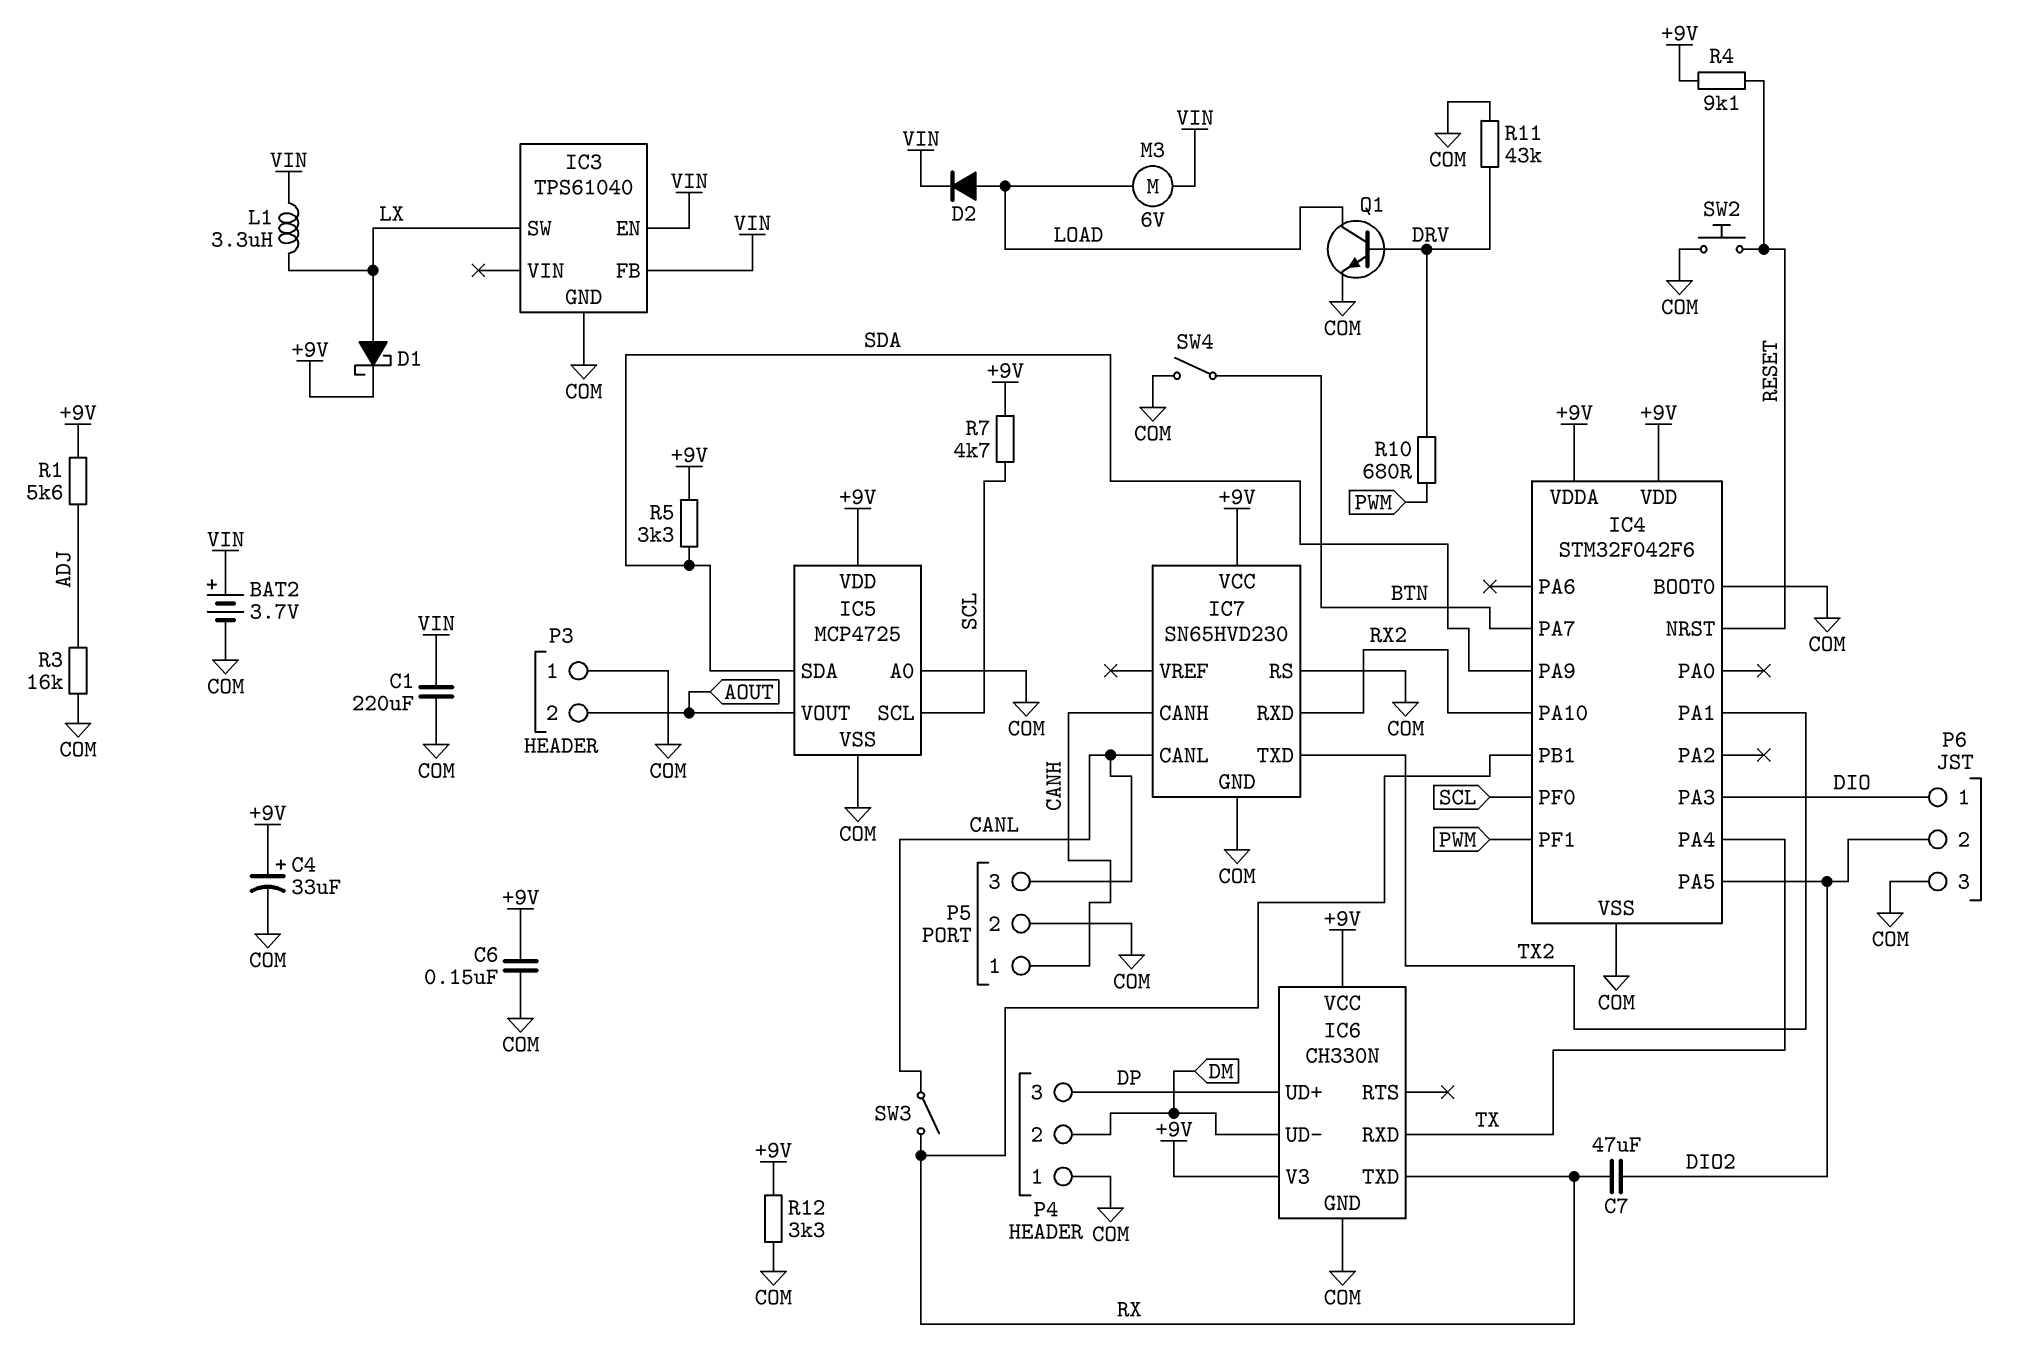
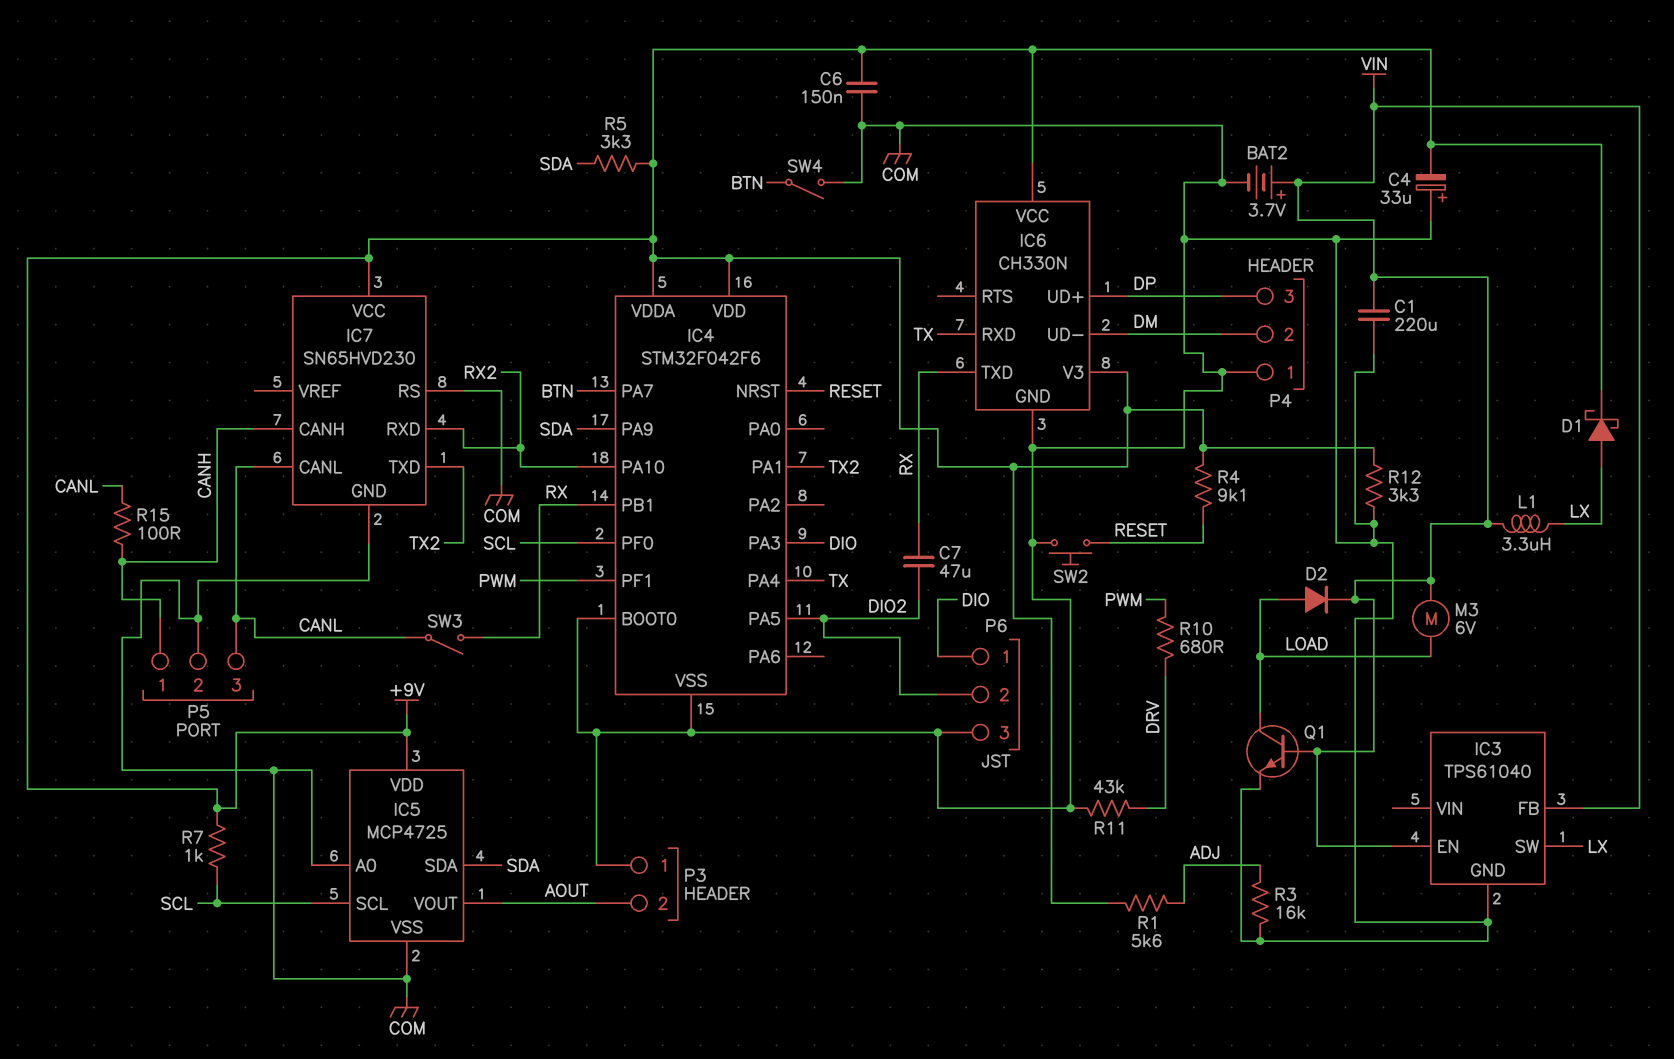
C4: 33uF (plus +9V, minus COM) -> 33uF (plus COM, minus +9V)
Q1: NPN (B DRV, C LOAD, E COM) -> NPN (B VIN, C LOAD, E COM)
R7: 4.7k (+9V, SCL) -> 1k (+9V, SCL)
R15: none -> 100 (CANH, CANL)

